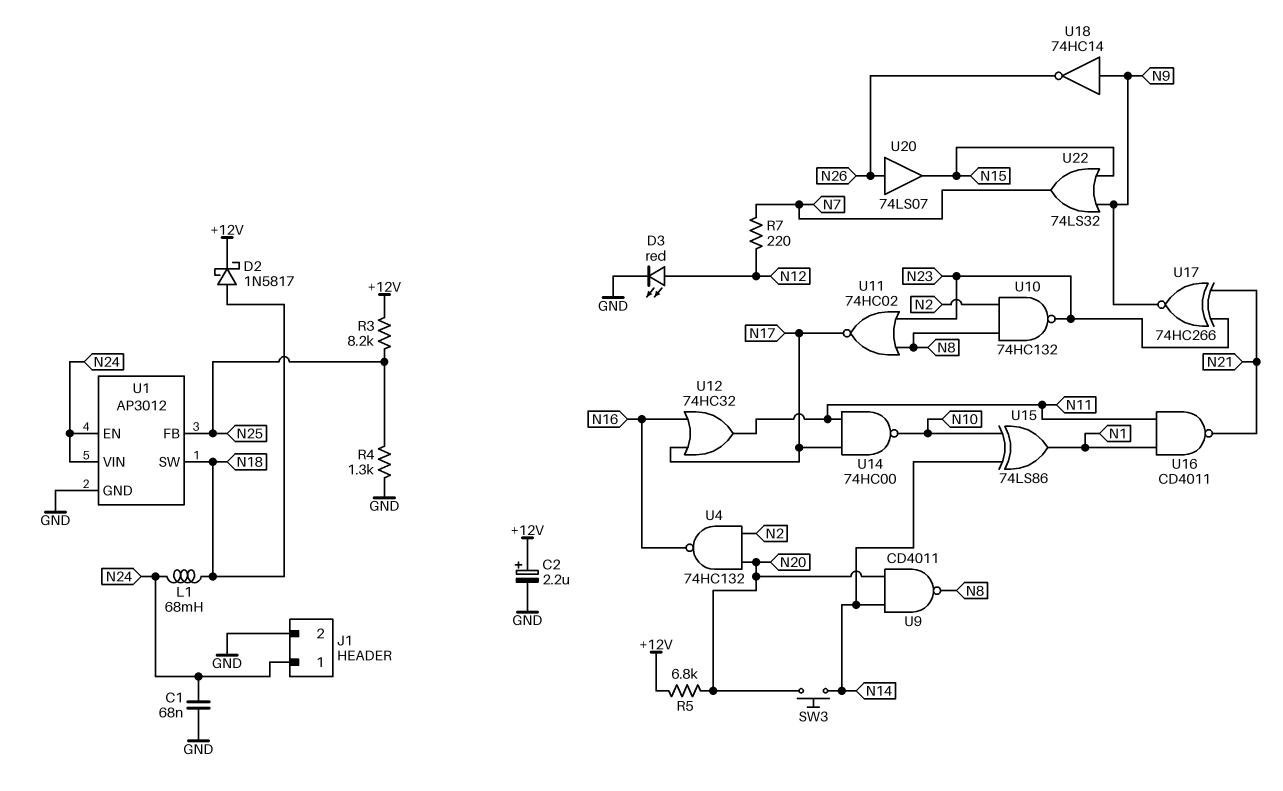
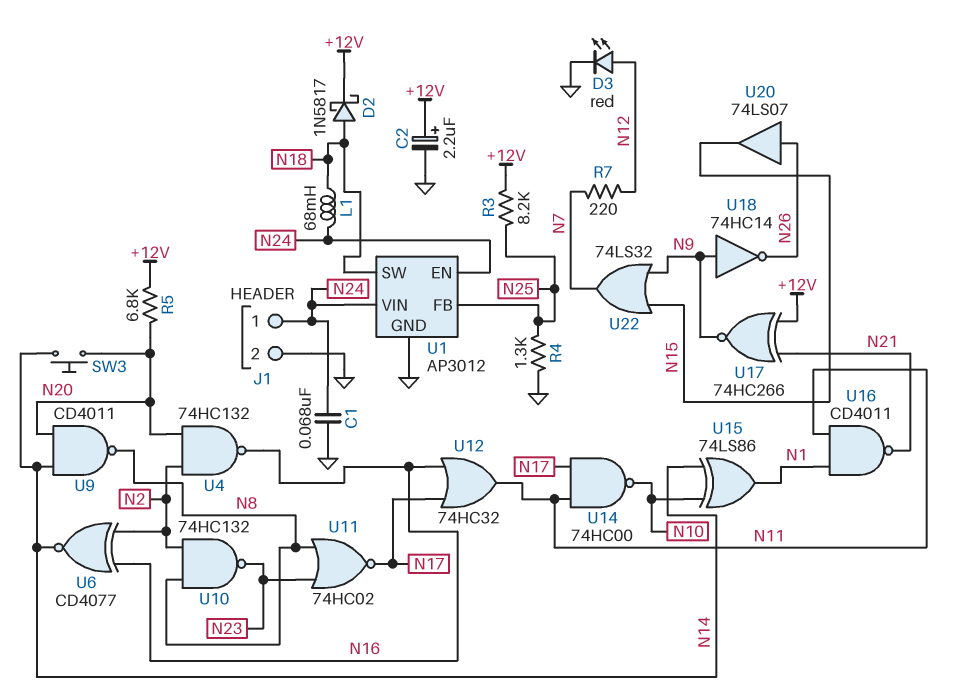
U6: none -> XNOR CD4077 (in N2, in N16, out N14)
U17: XNOR 74HC266 (in N21, in N23, out N9) -> XNOR 74HC266 (in +12V, in N21, out N9)

